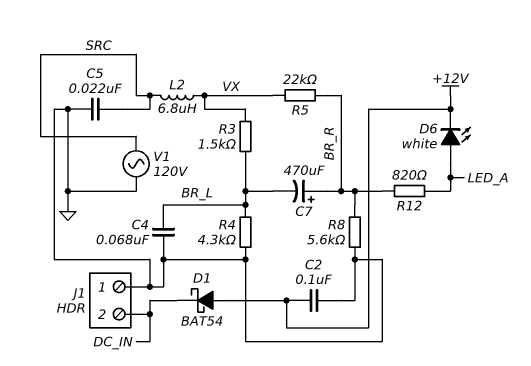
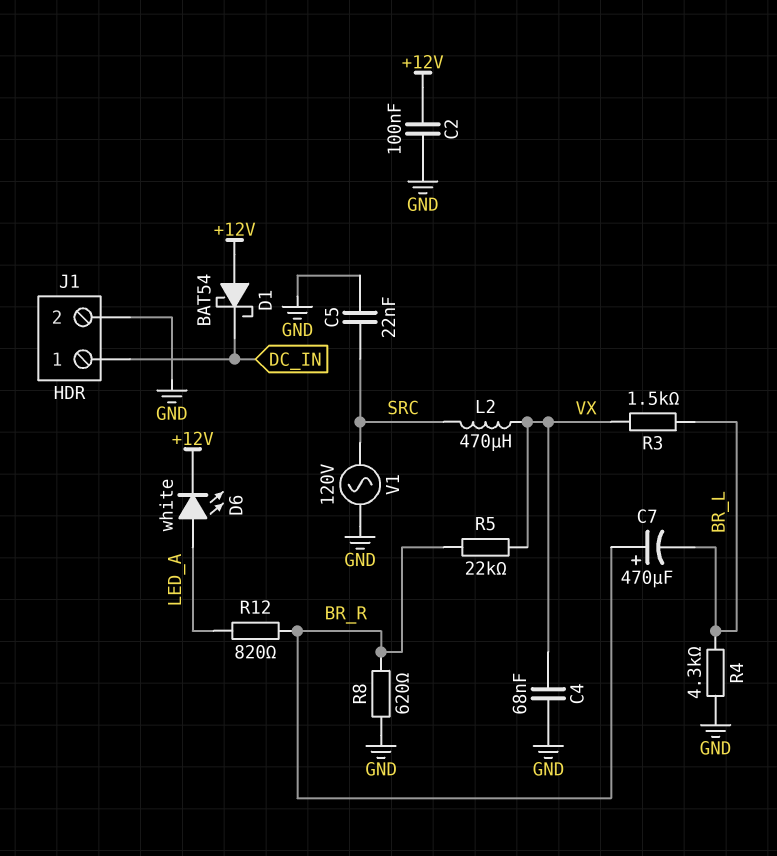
C4: 68nF (BR_L, GND) -> 68nF (GND, VX)
J1 pin 1: GND -> DC_IN
J1 pin 2: DC_IN -> GND
L2: 6.8uH (SRC, VX) -> 470uH (SRC, VX)
R8: 5.6k (BR_R, GND) -> 620 (BR_R, GND)

